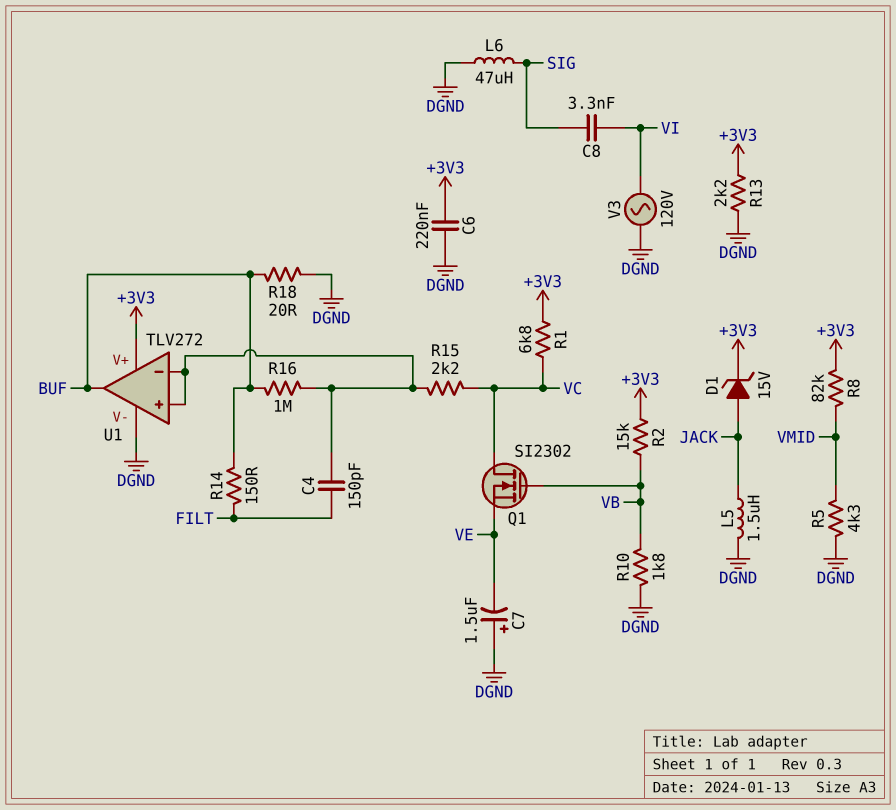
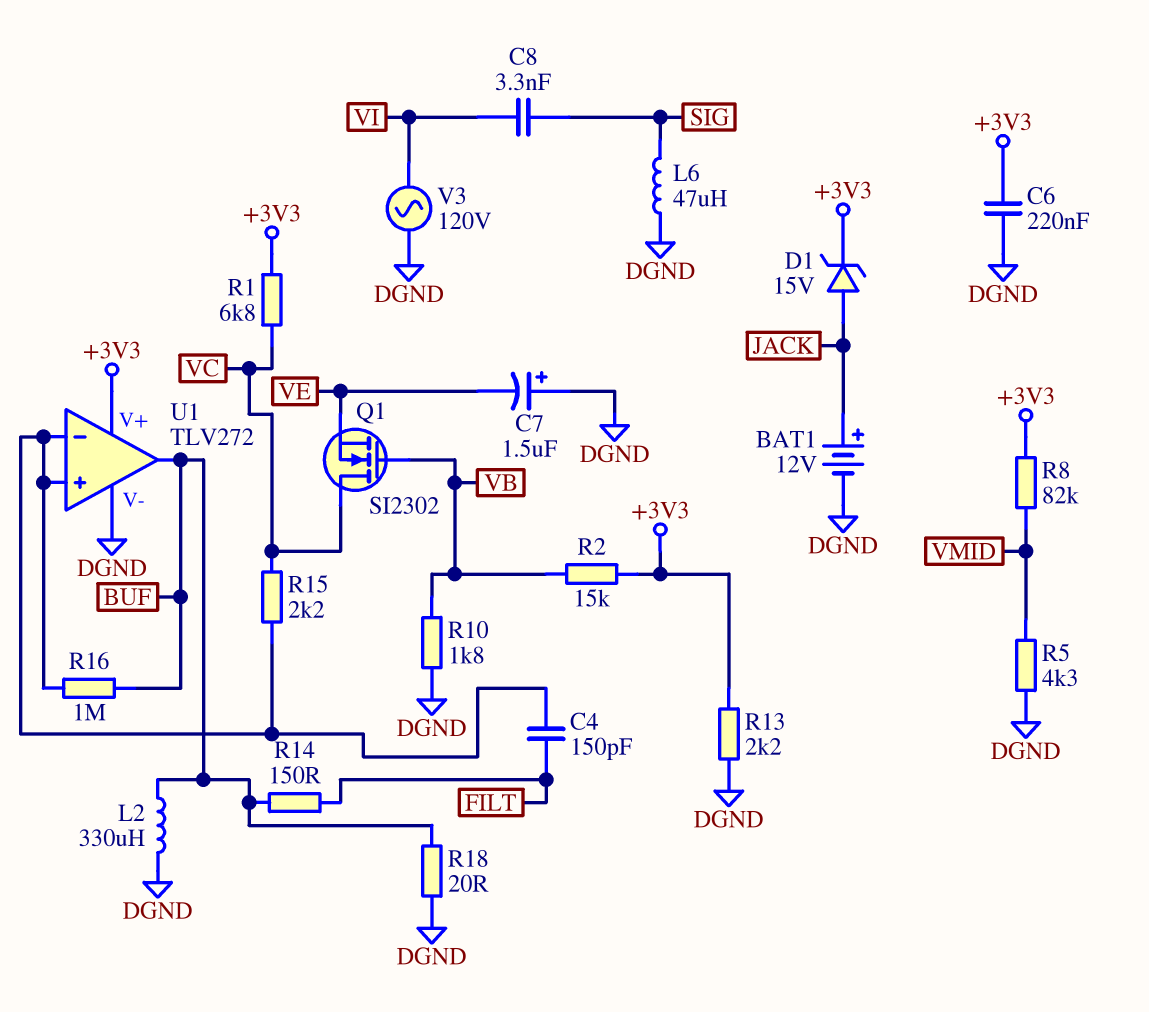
BAT1: none -> 12V (plus JACK, minus DGND)
L2: none -> 330uH (BUF, DGND)
L5: 1.5uH (DGND, JACK) -> none

